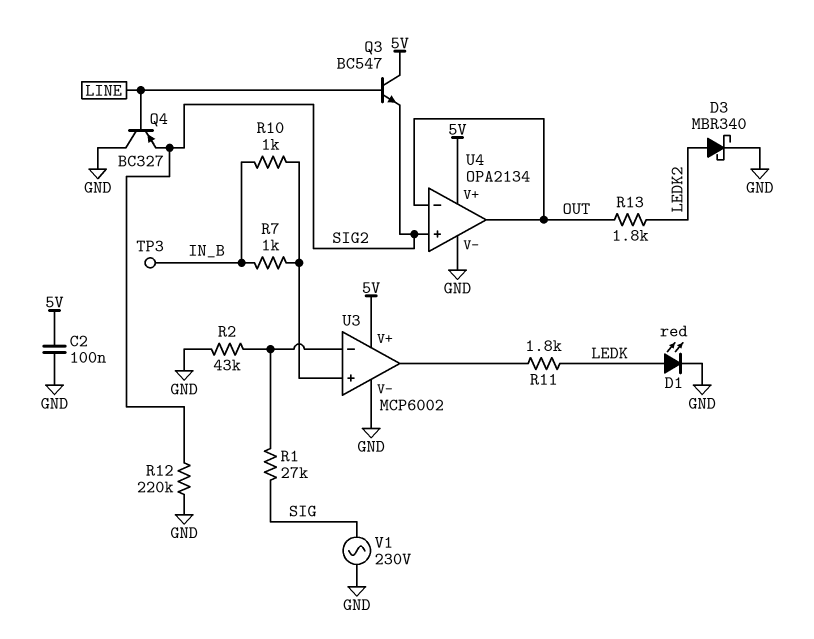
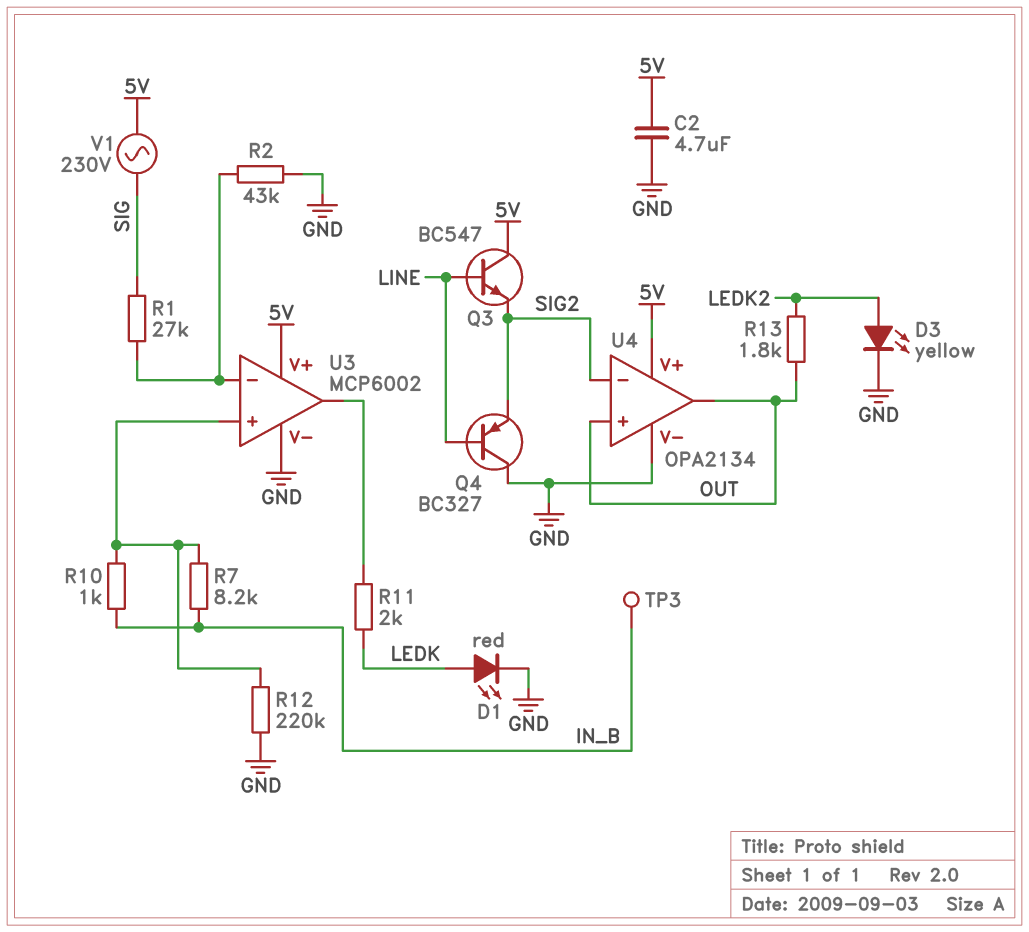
C2: 100nF (5V, GND) -> 4.7uF (5V, GND)
D3: schottky MBR340 (A LEDK2, K GND) -> LED yellow (A LEDK2, K GND)
R7: 1k (IN_B, U3/in+) -> 8.2k (IN_B, U3/in+)
R11: 1.8k (LEDK, U3/out) -> 2k (LEDK, U3/out)
R12: 220k (GND, SIG2) -> 220k (GND, U3/in+)
U4 pin in+: SIG2 -> OUT
U4 pin in-: OUT -> SIG2
V1: AC 230V (GND, SIG) -> AC 230V (5V, SIG)

